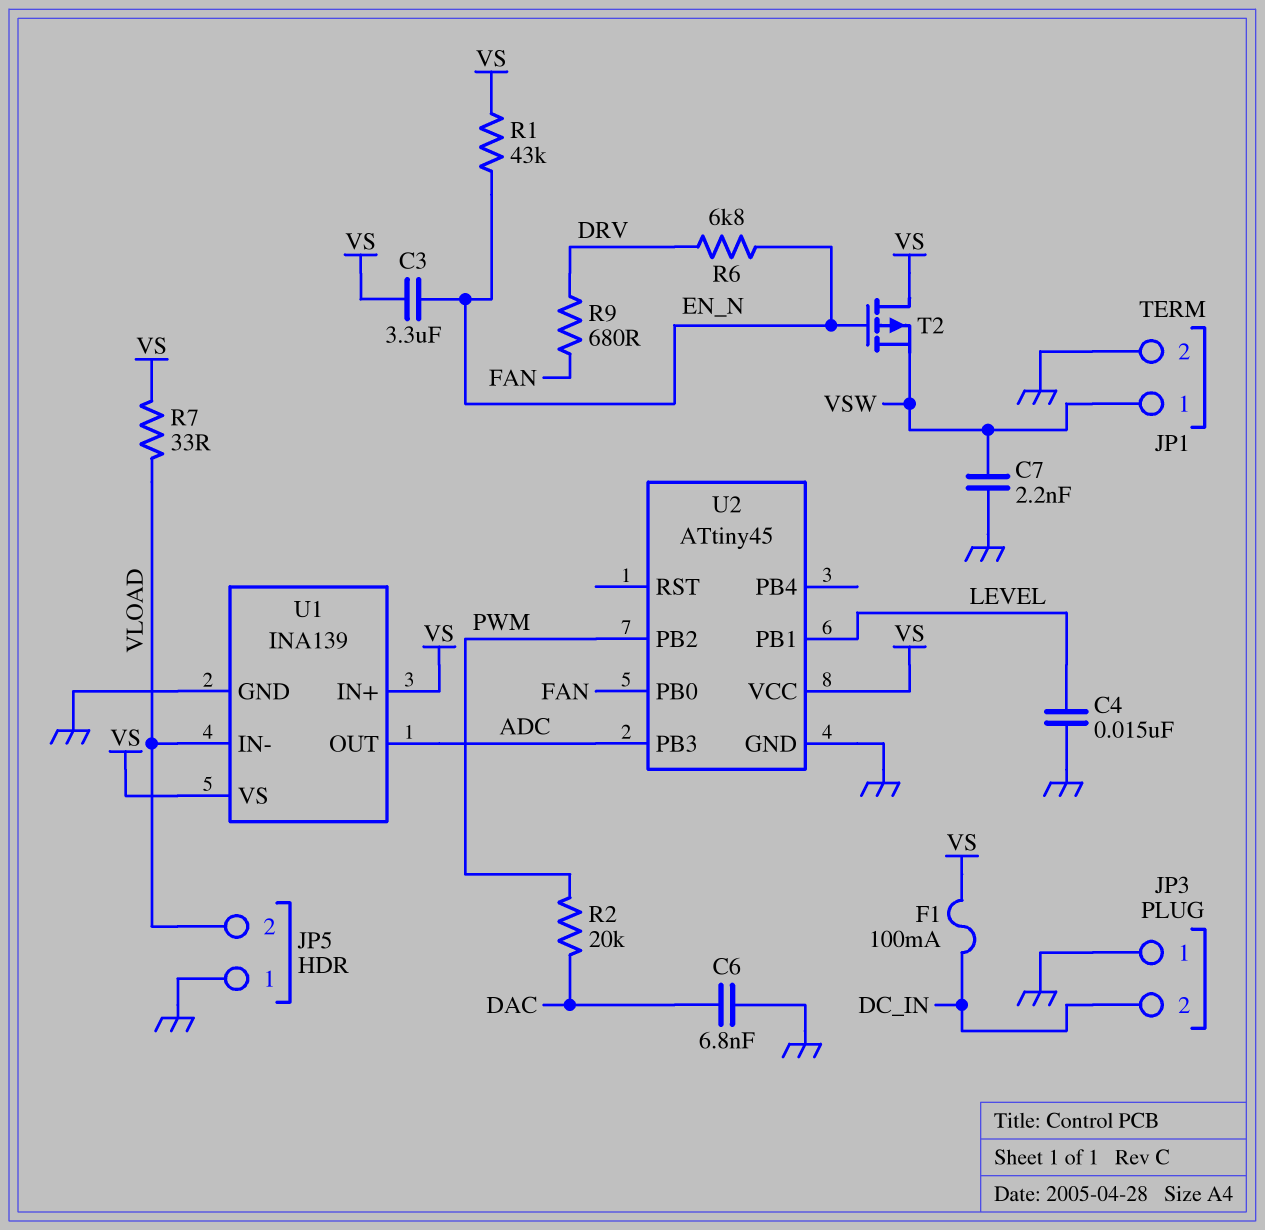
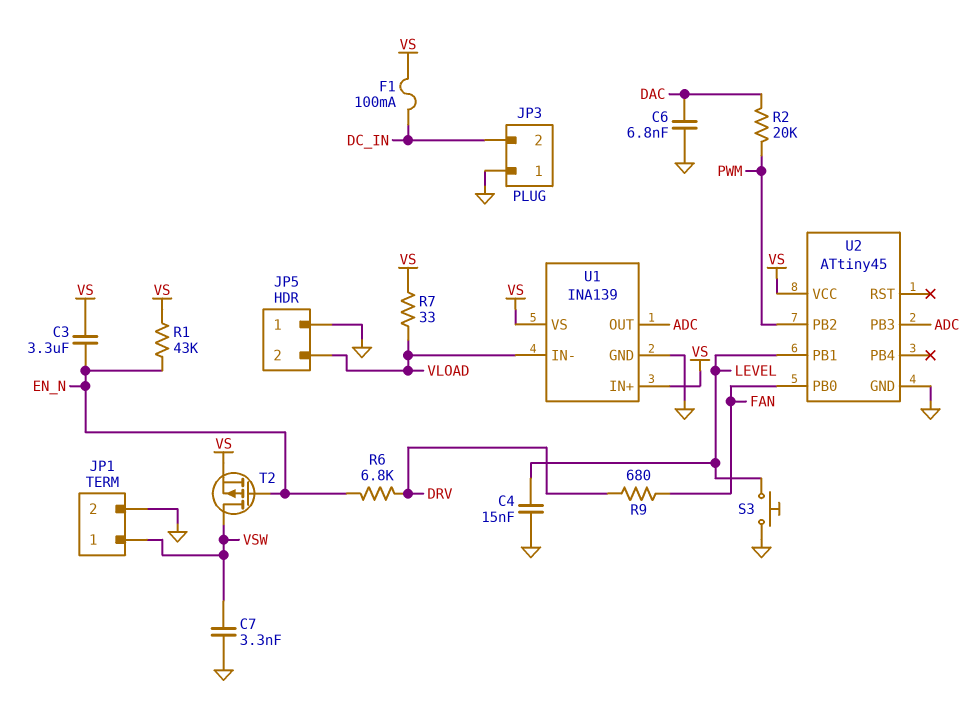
C7: 2.2nF (GND, VSW) -> 3.3nF (GND, VSW)
S3: none -> button (GND, LEVEL)
T2: PMOS (G EN_N, D VS, S VSW) -> PMOS (G EN_N, D VSW, S VS)

